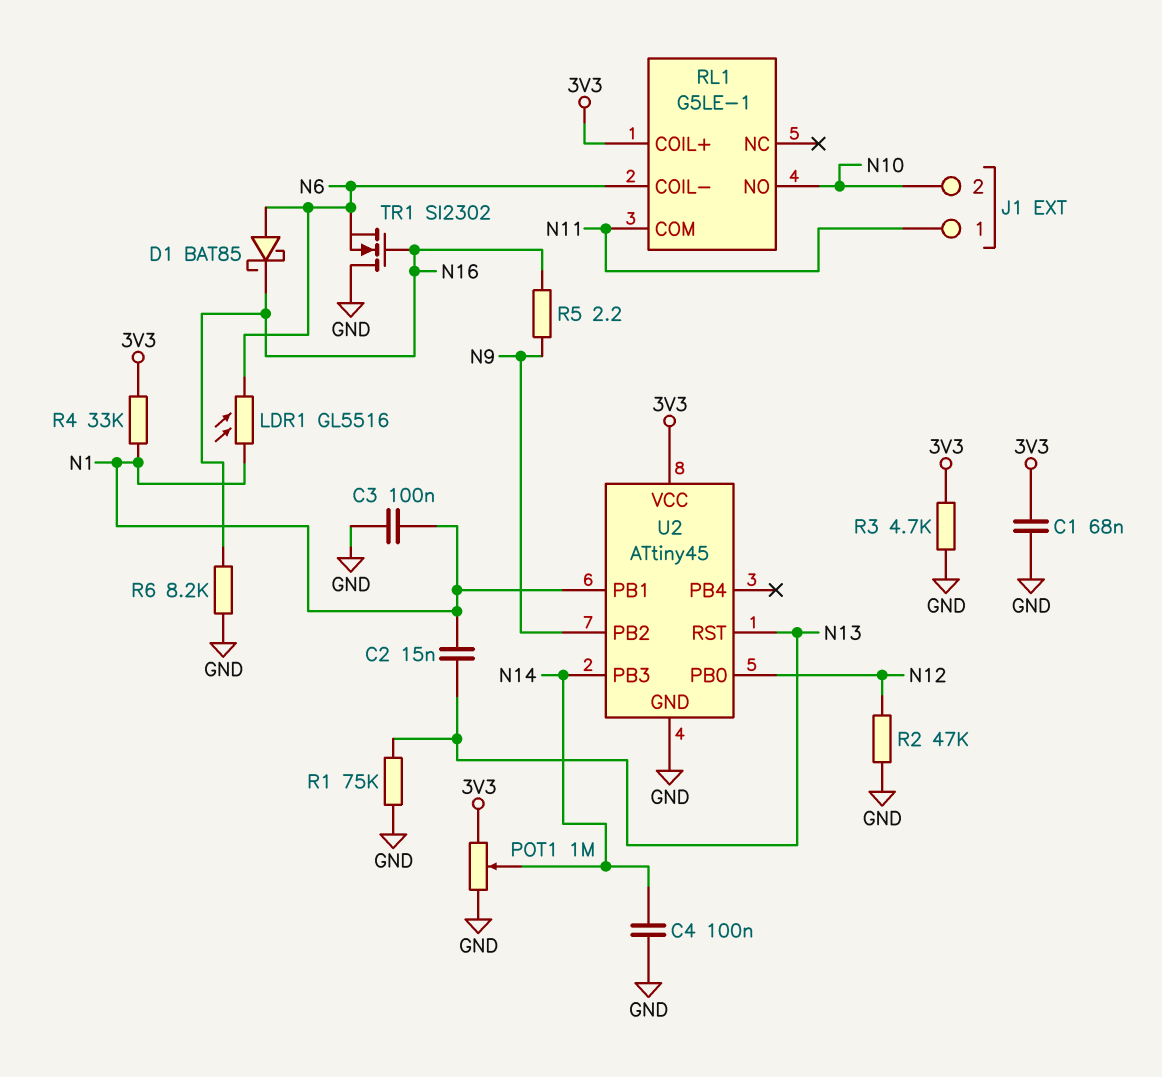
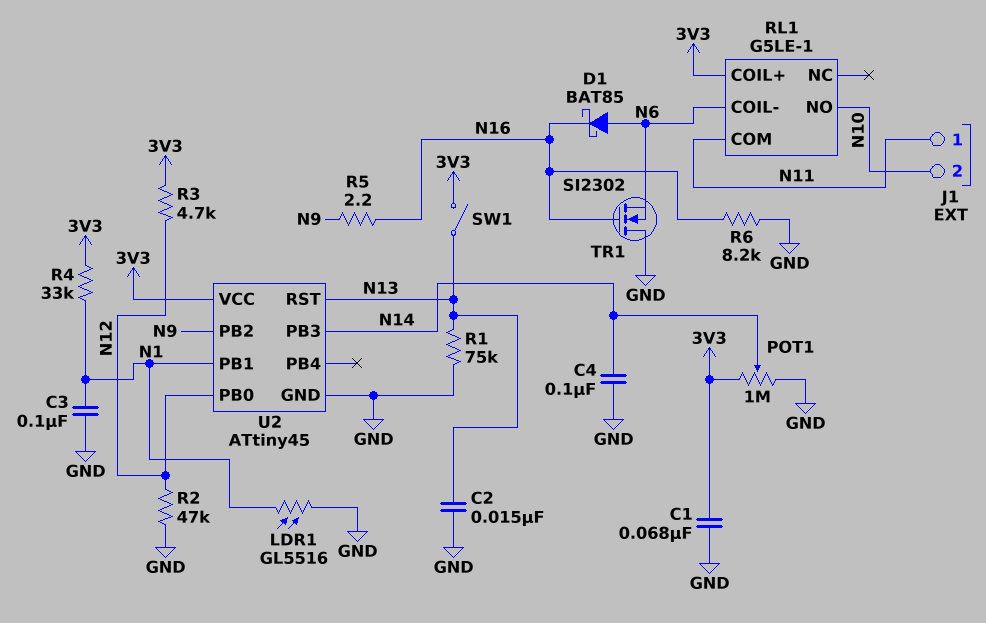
C2: 15nF (N1, N13) -> 15nF (GND, N13)
LDR1: GL5516 (N1, N6) -> GL5516 (GND, N1)
R3: 4.7k (3V3, GND) -> 4.7k (3V3, N12)
SW1: none -> switch (3V3, N13)

